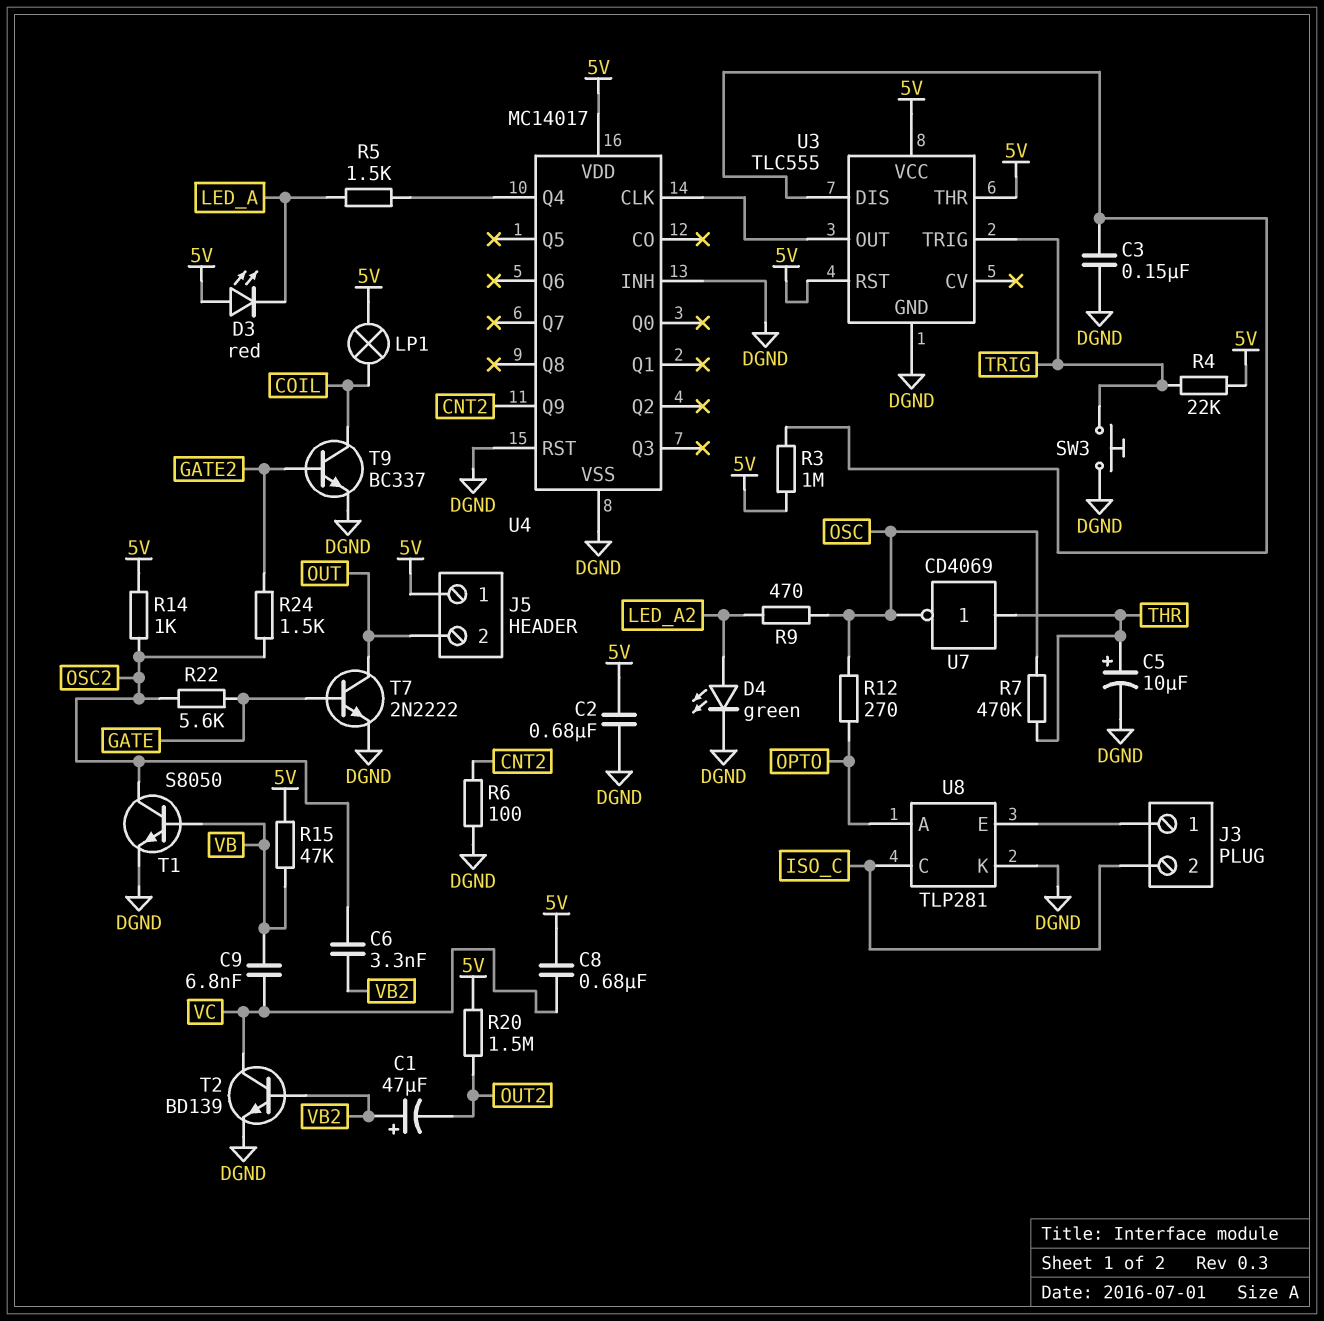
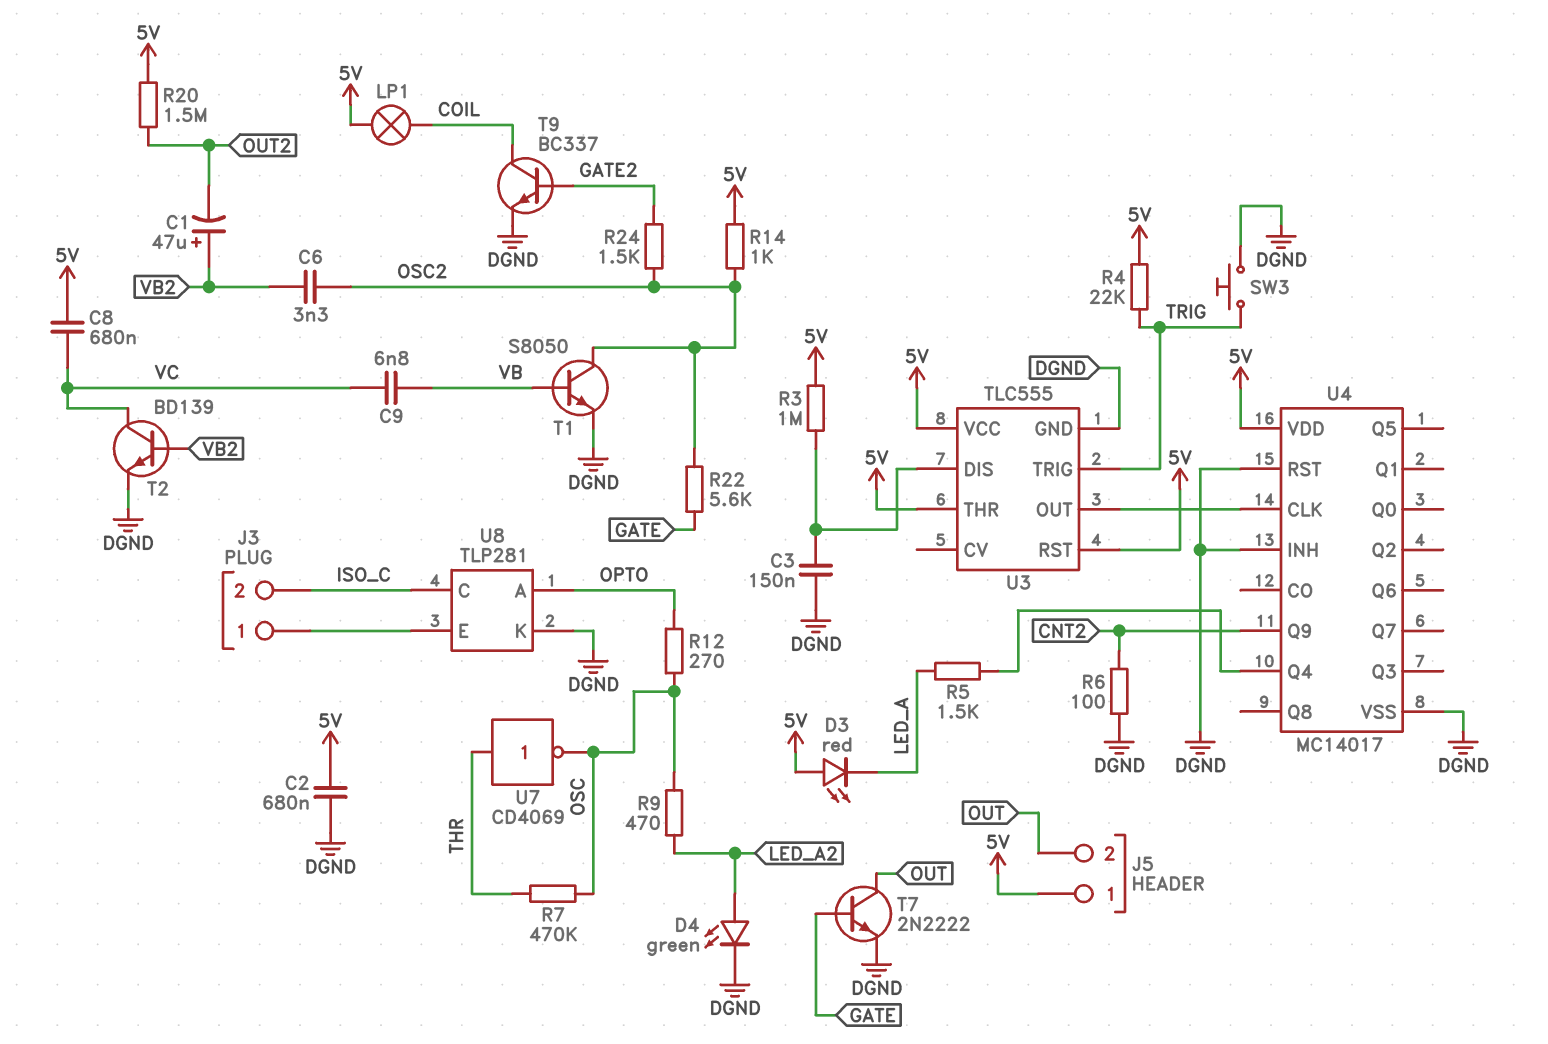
C5: 10uF (plus THR, minus DGND) -> none
R15: 47k (5V, VB) -> none

